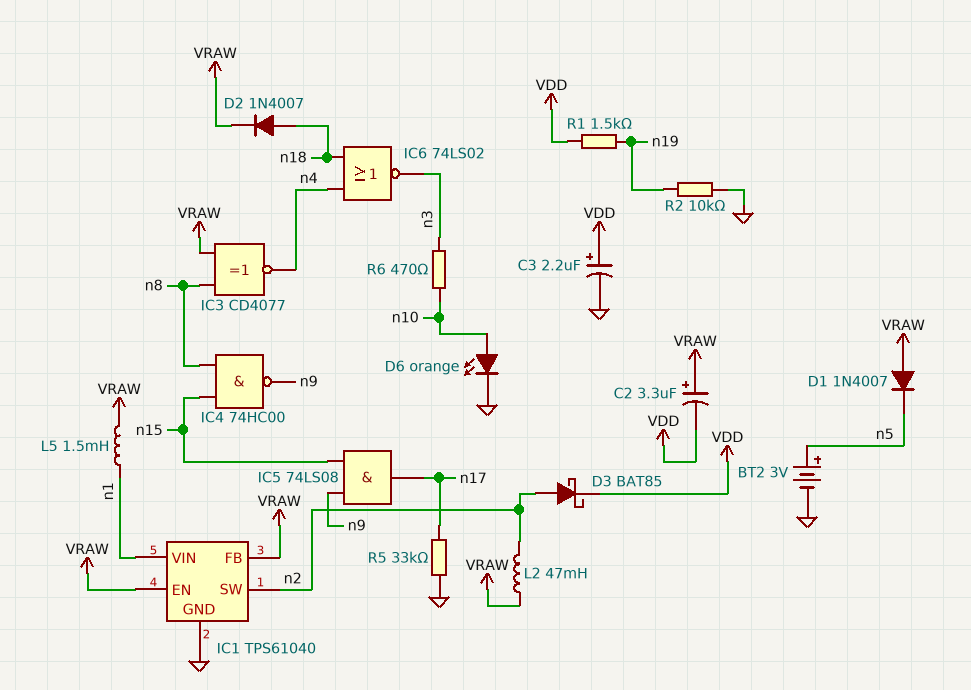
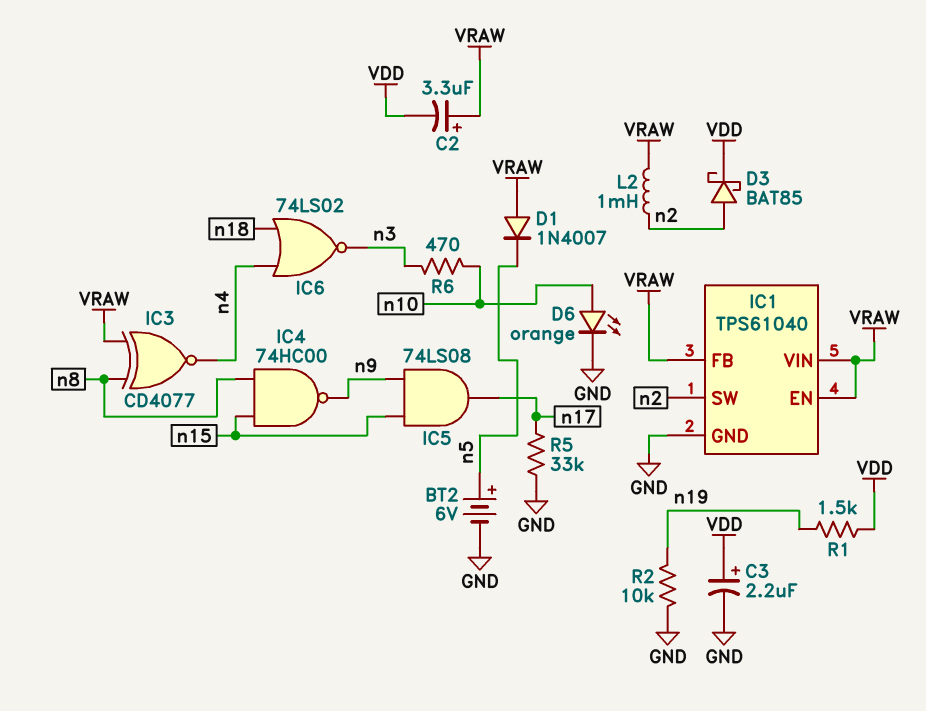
BT2: 3V (plus n5, minus GND) -> 6V (plus n5, minus GND)
D2: diode 1N4007 (A n18, K VRAW) -> none
IC1 pin VIN: n1 -> VRAW
L2: 47mH (VRAW, n2) -> 1mH (VRAW, n2)
L5: 1.5mH (VRAW, n1) -> none

